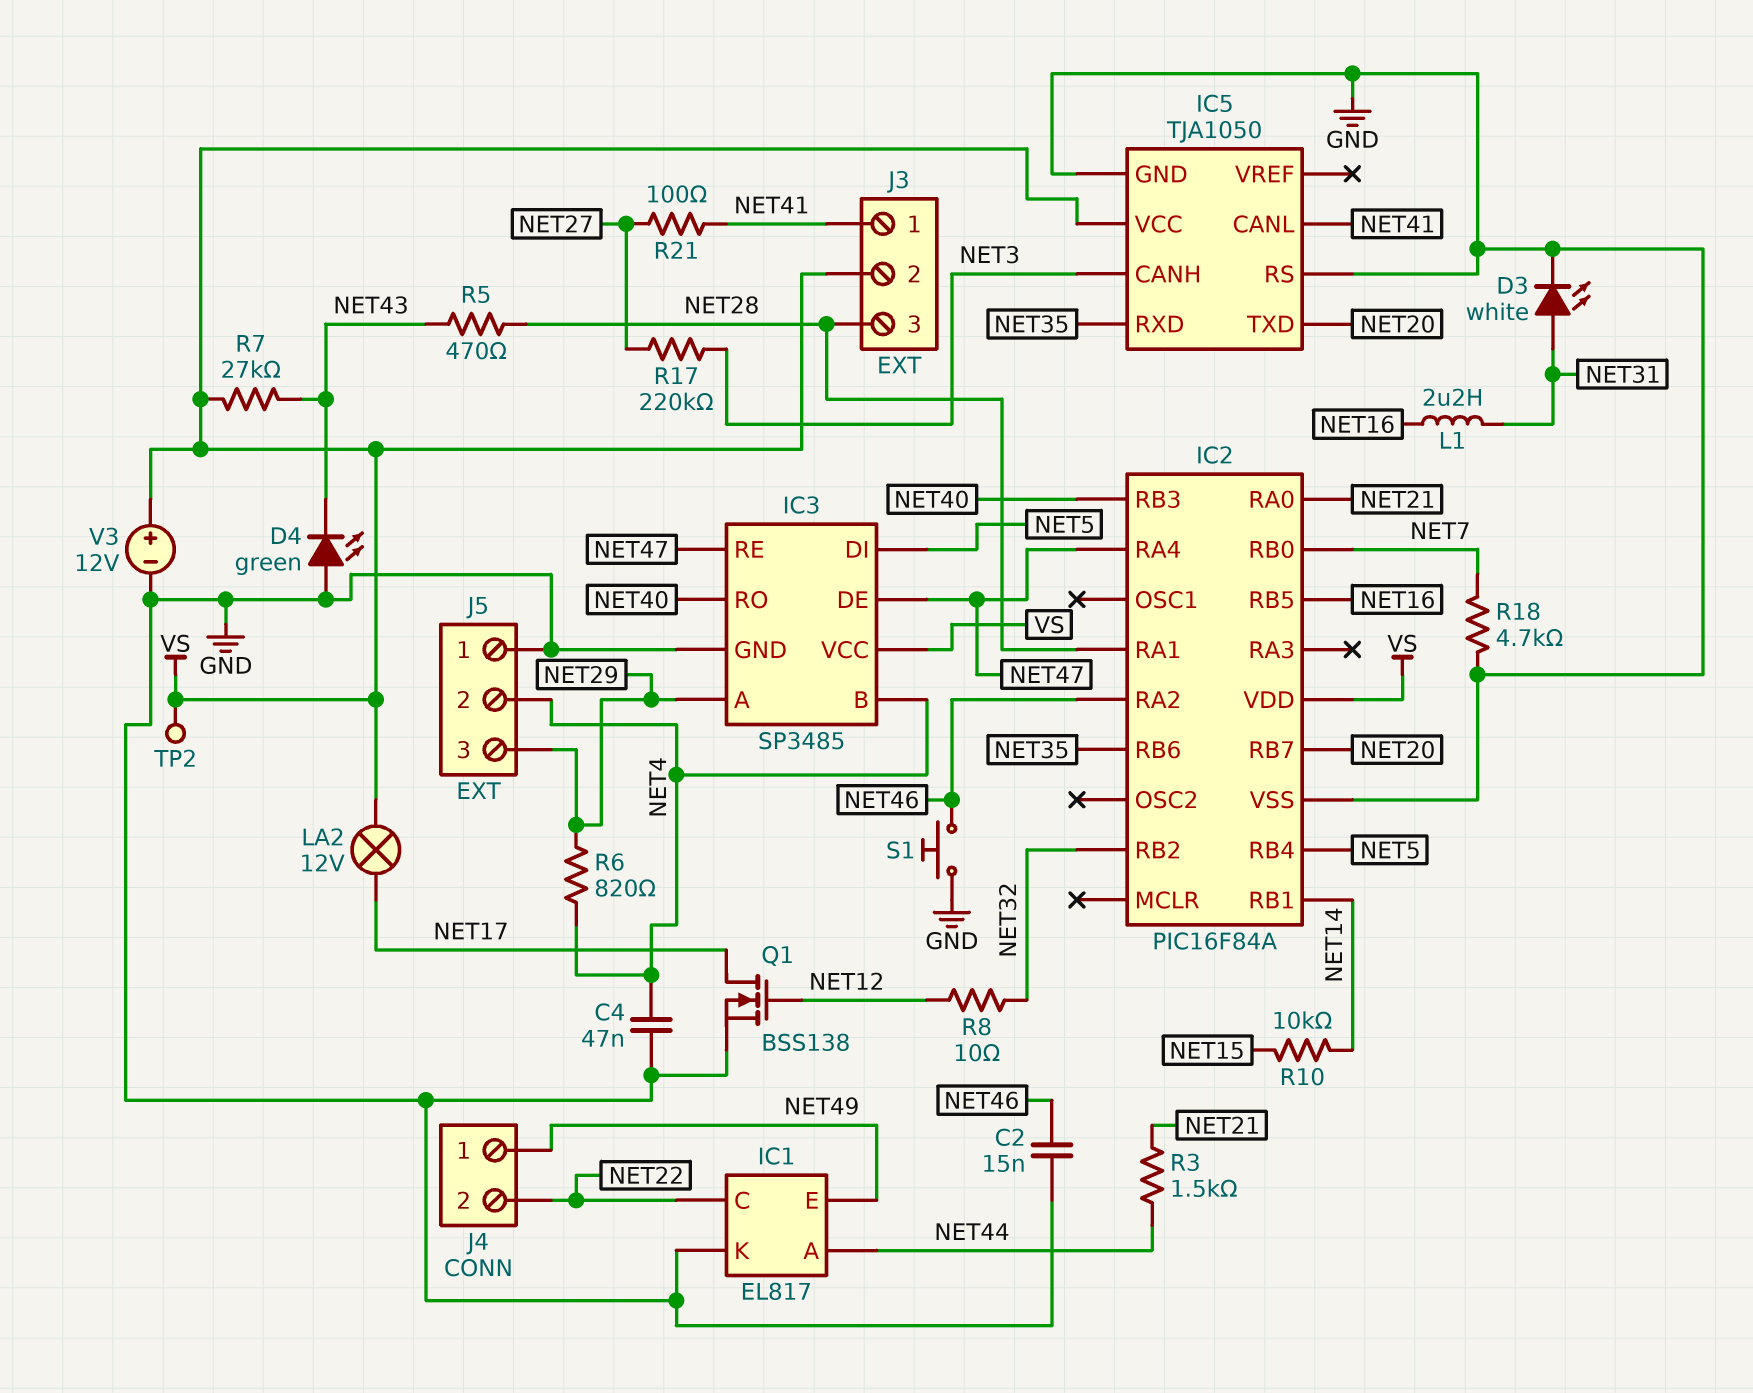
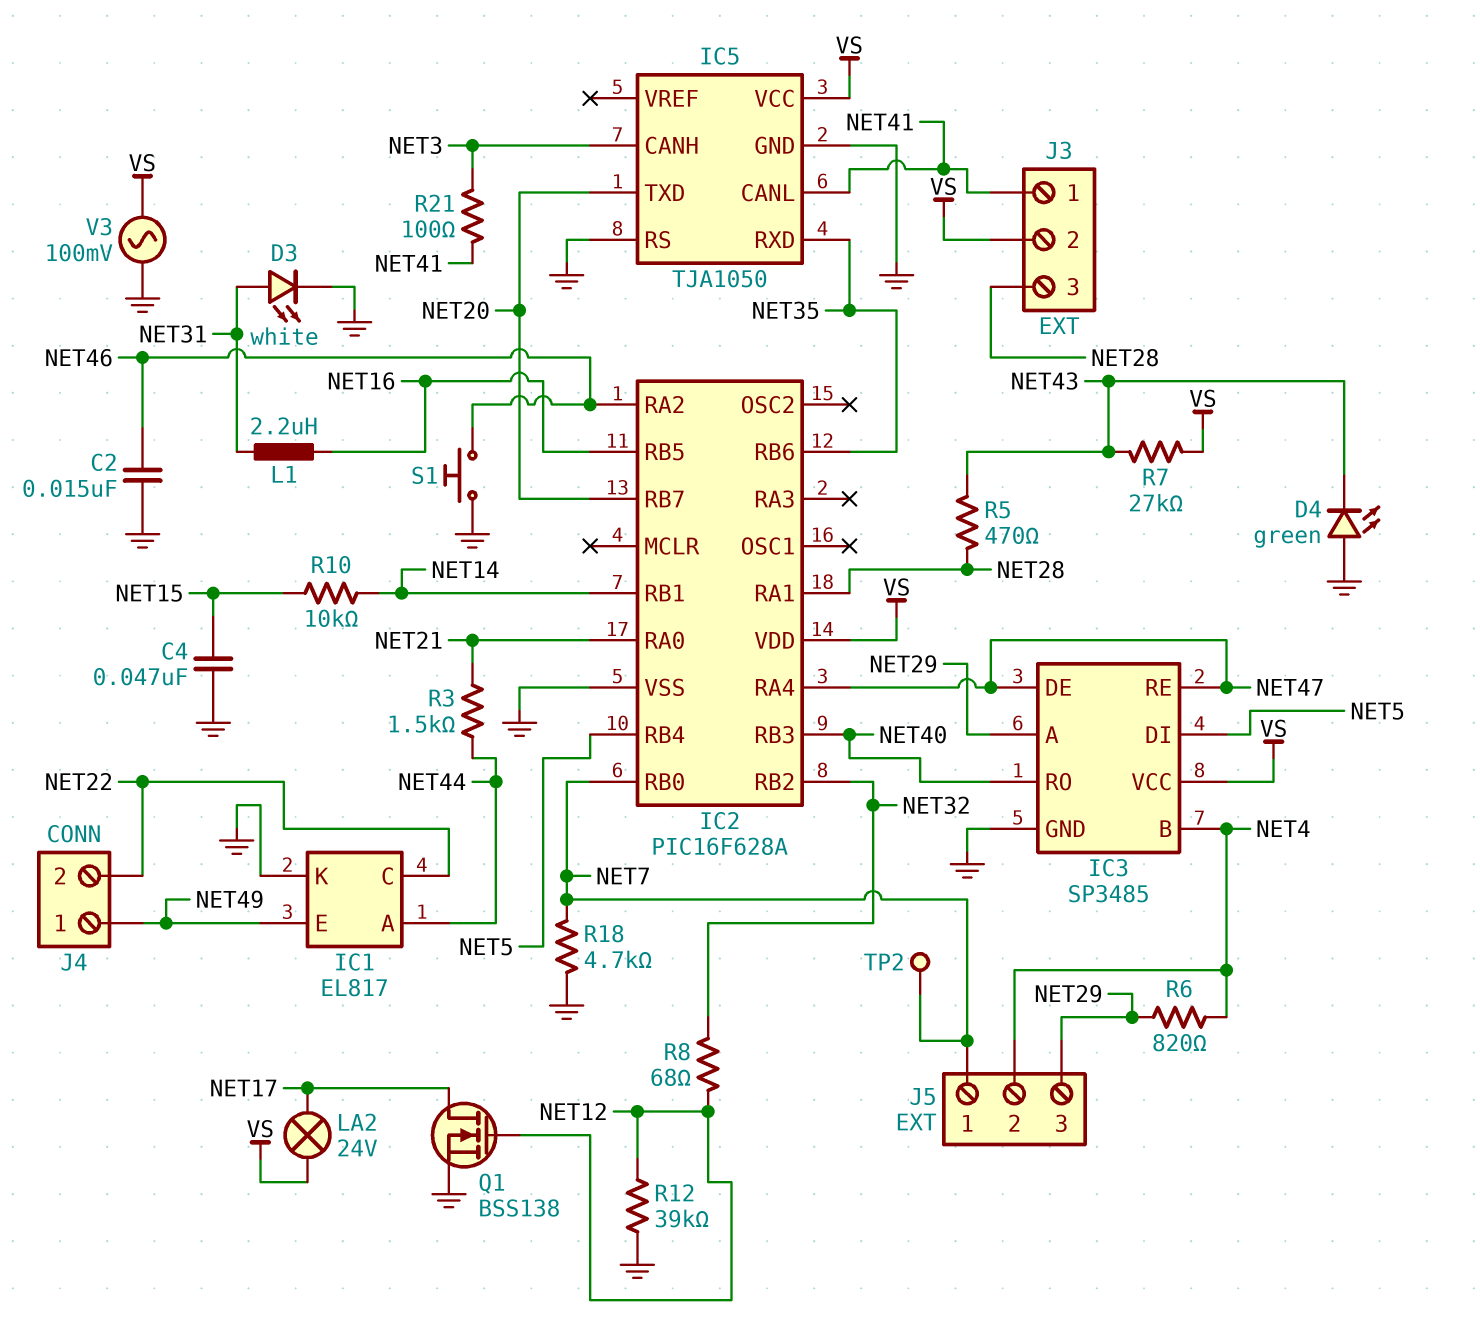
C4: 47nF (GND, NET4) -> 47nF (GND, NET15)
IC2: PIC16F84A -> PIC16F628A
J5 pin 1: GND -> NET7
LA2: lamp 12V (NET17, VS) -> lamp 24V (NET17, VS)
R8: 10 (NET12, NET32) -> 68 (NET12, NET32)
R12: none -> 39k (GND, NET12)
R17: 220k (NET3, NET27) -> none
R21: 100 (NET27, NET41) -> 100 (NET3, NET41)
TP2: test point (VS) -> test point (NET7)
V3: 12V (plus VS, minus GND) -> AC 100mV (GND, VS)

